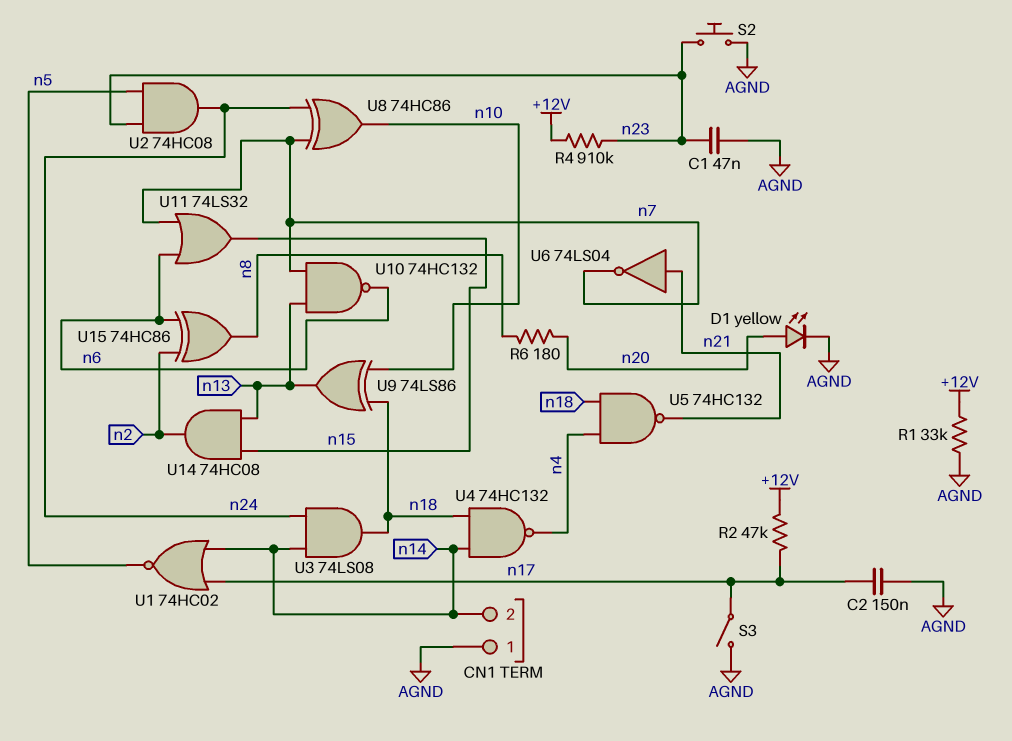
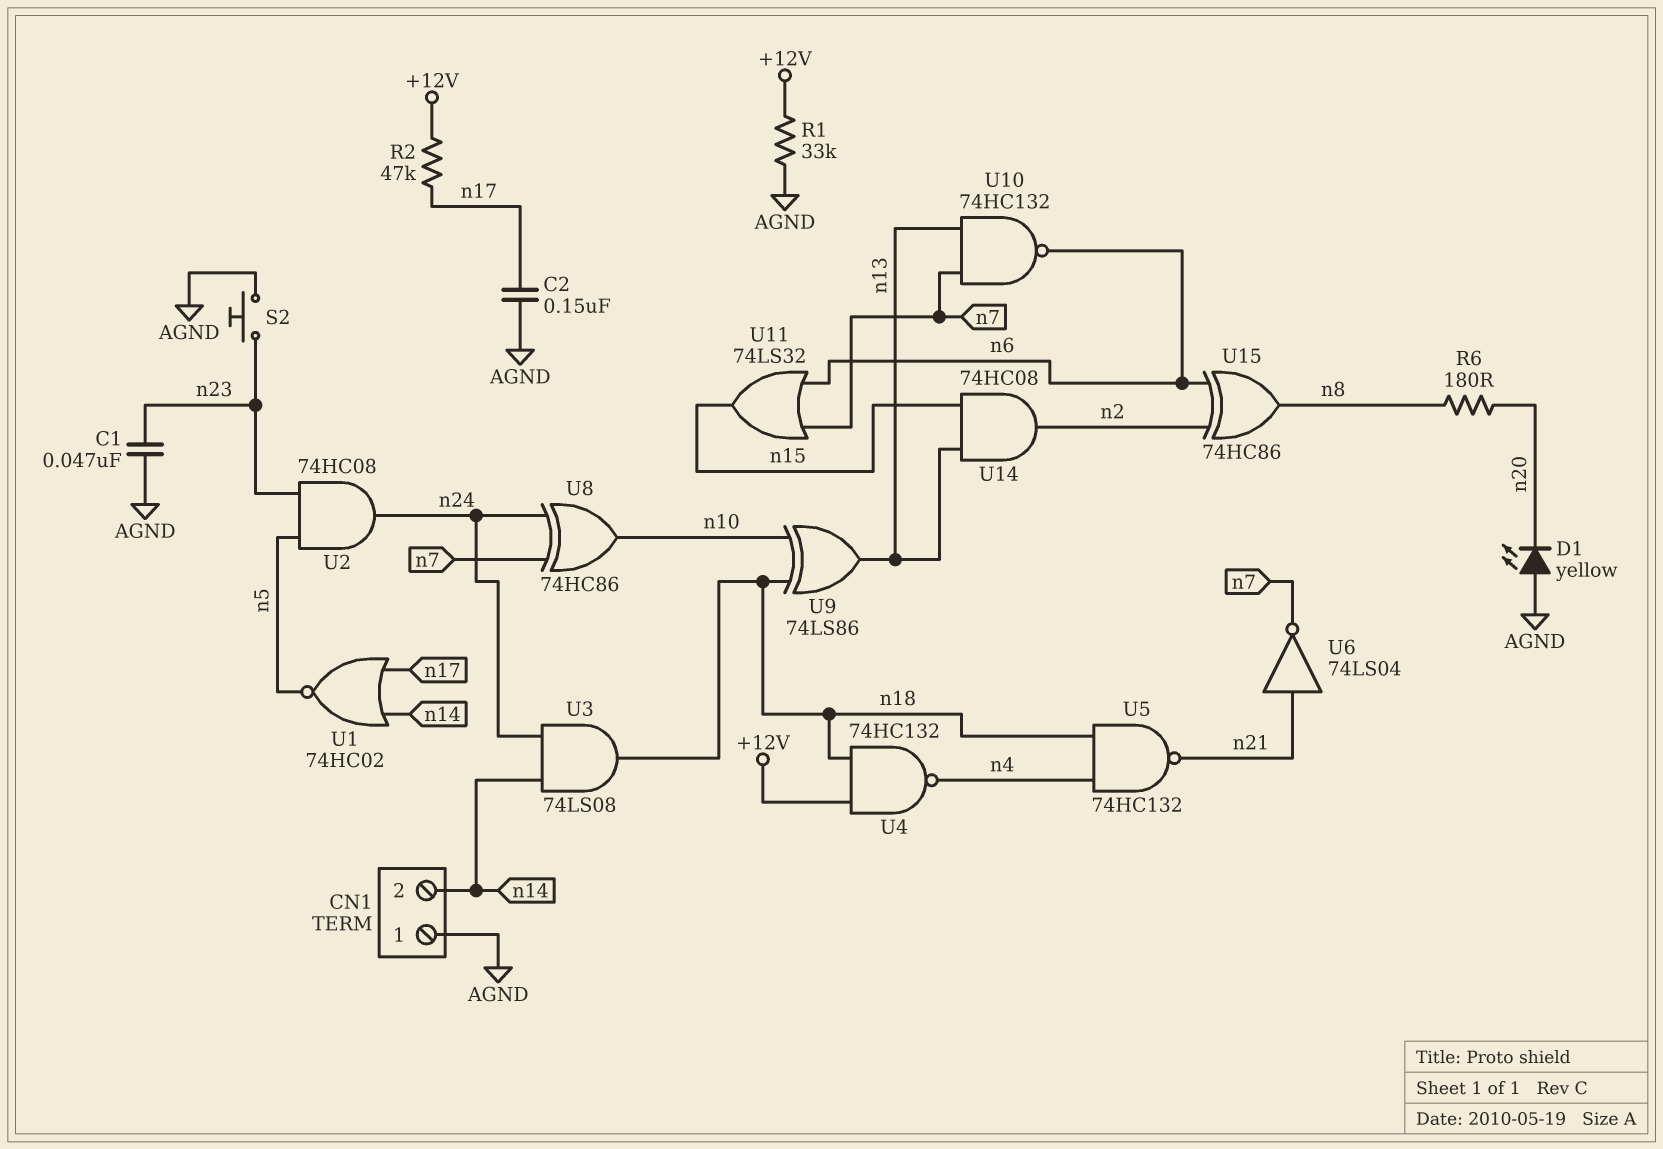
D1: LED yellow (A n20, K AGND) -> LED yellow (A AGND, K n20)
R4: 910k (+12V, n23) -> none
S3: switch (AGND, n17) -> none
U4: NAND 74HC132 (in n14, in n18, out n4) -> NAND 74HC132 (in +12V, in n18, out n4)

